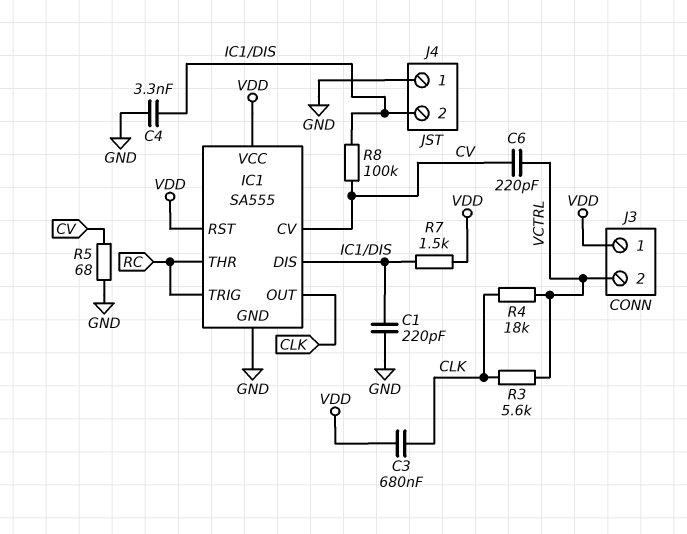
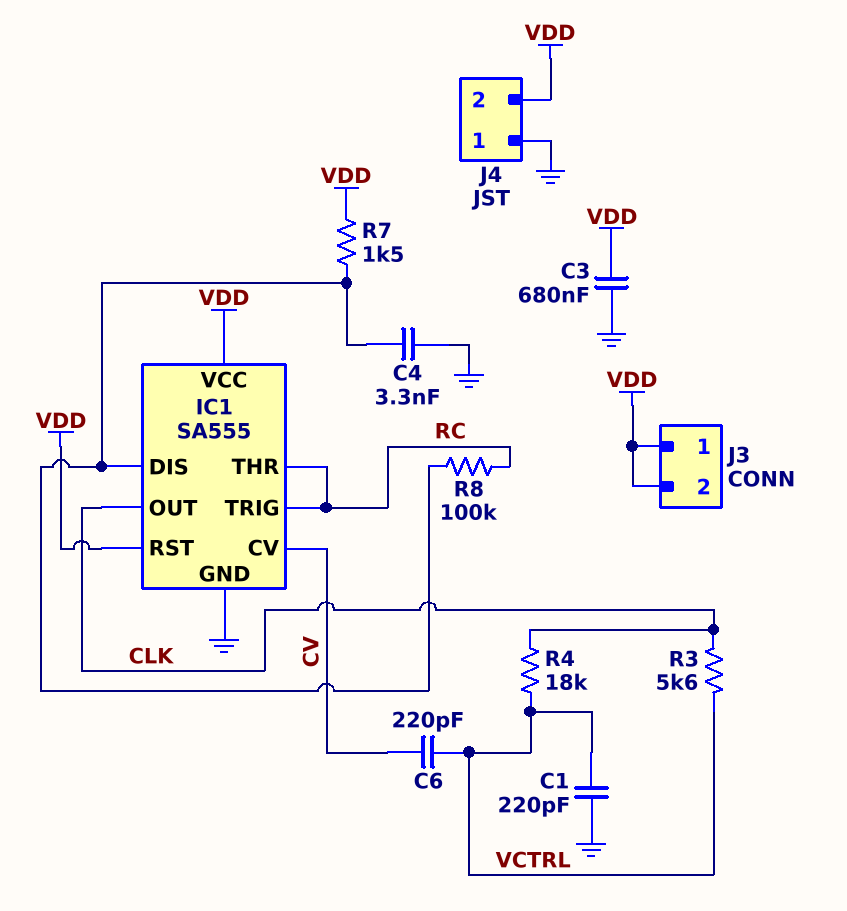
C1: 220pF (GND, IC1/DIS) -> 220pF (GND, VCTRL)
C3: 680nF (CLK, VDD) -> 680nF (GND, VDD)
J3 pin 2: VCTRL -> VDD
J4 pin 2: IC1/DIS -> VDD
R5: 68 (CV, GND) -> none
R8: 100k (CV, IC1/DIS) -> 100k (IC1/DIS, RC)

